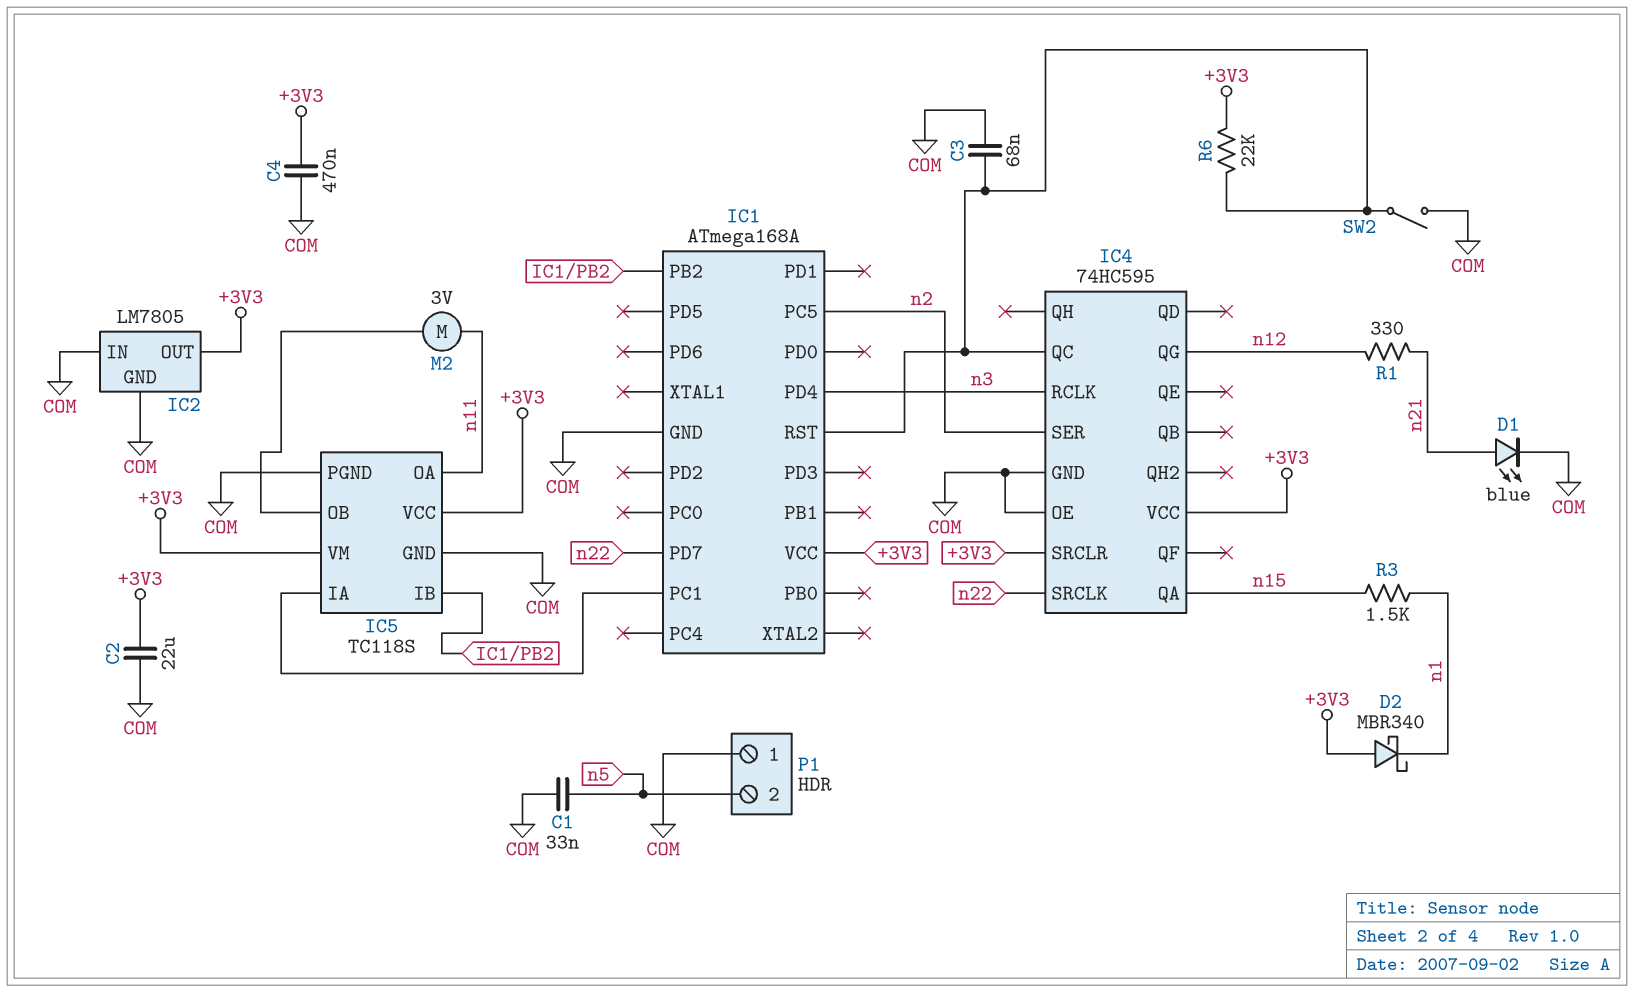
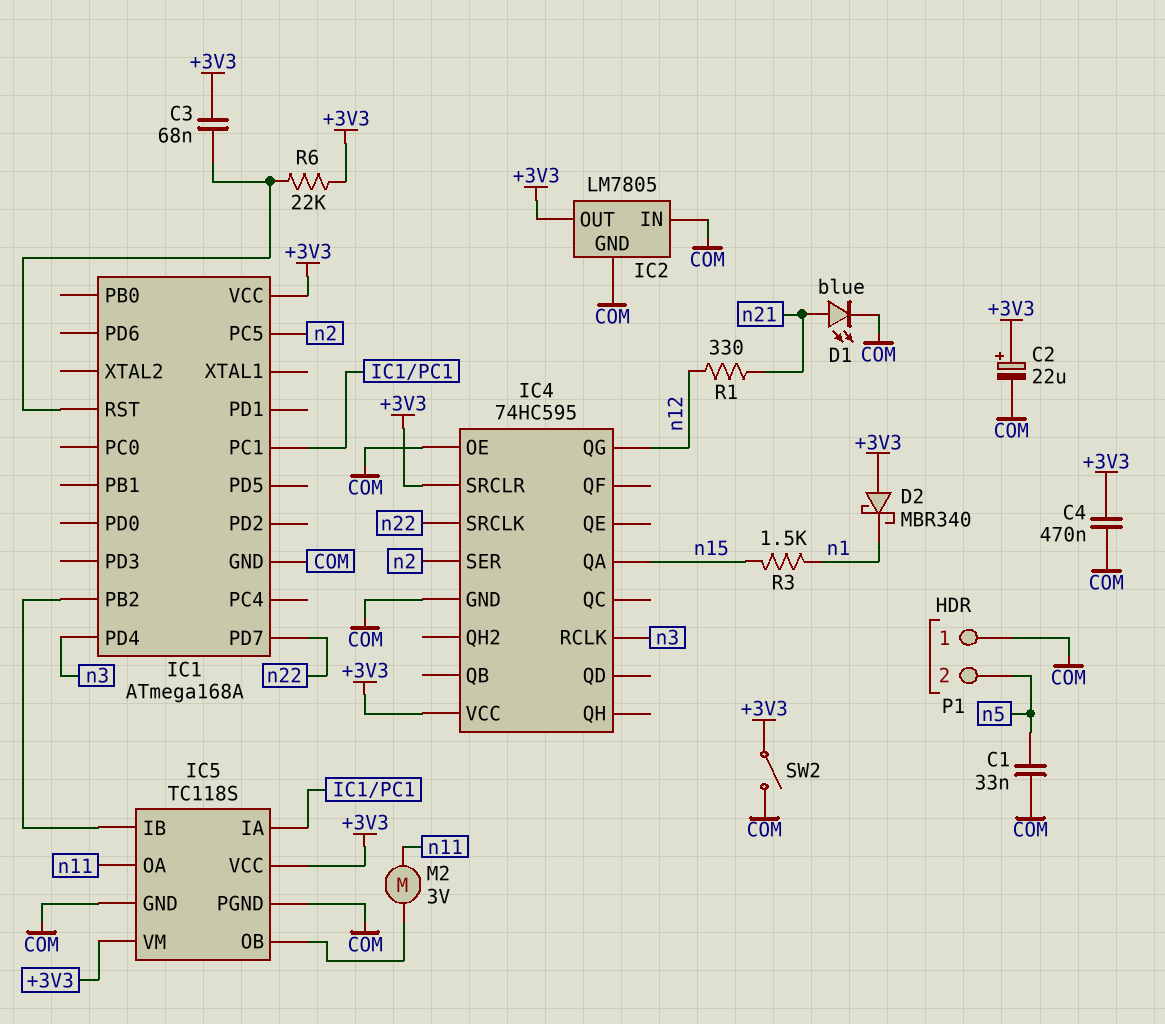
C2: 22uF (+3V3, COM) -> 22uF (plus +3V3, minus COM)
C3: 68nF (COM, IC1/RST) -> 68nF (+3V3, IC1/RST)
IC4 pin QC: IC1/RST -> none
SW2: switch (COM, IC1/RST) -> switch (+3V3, COM)

